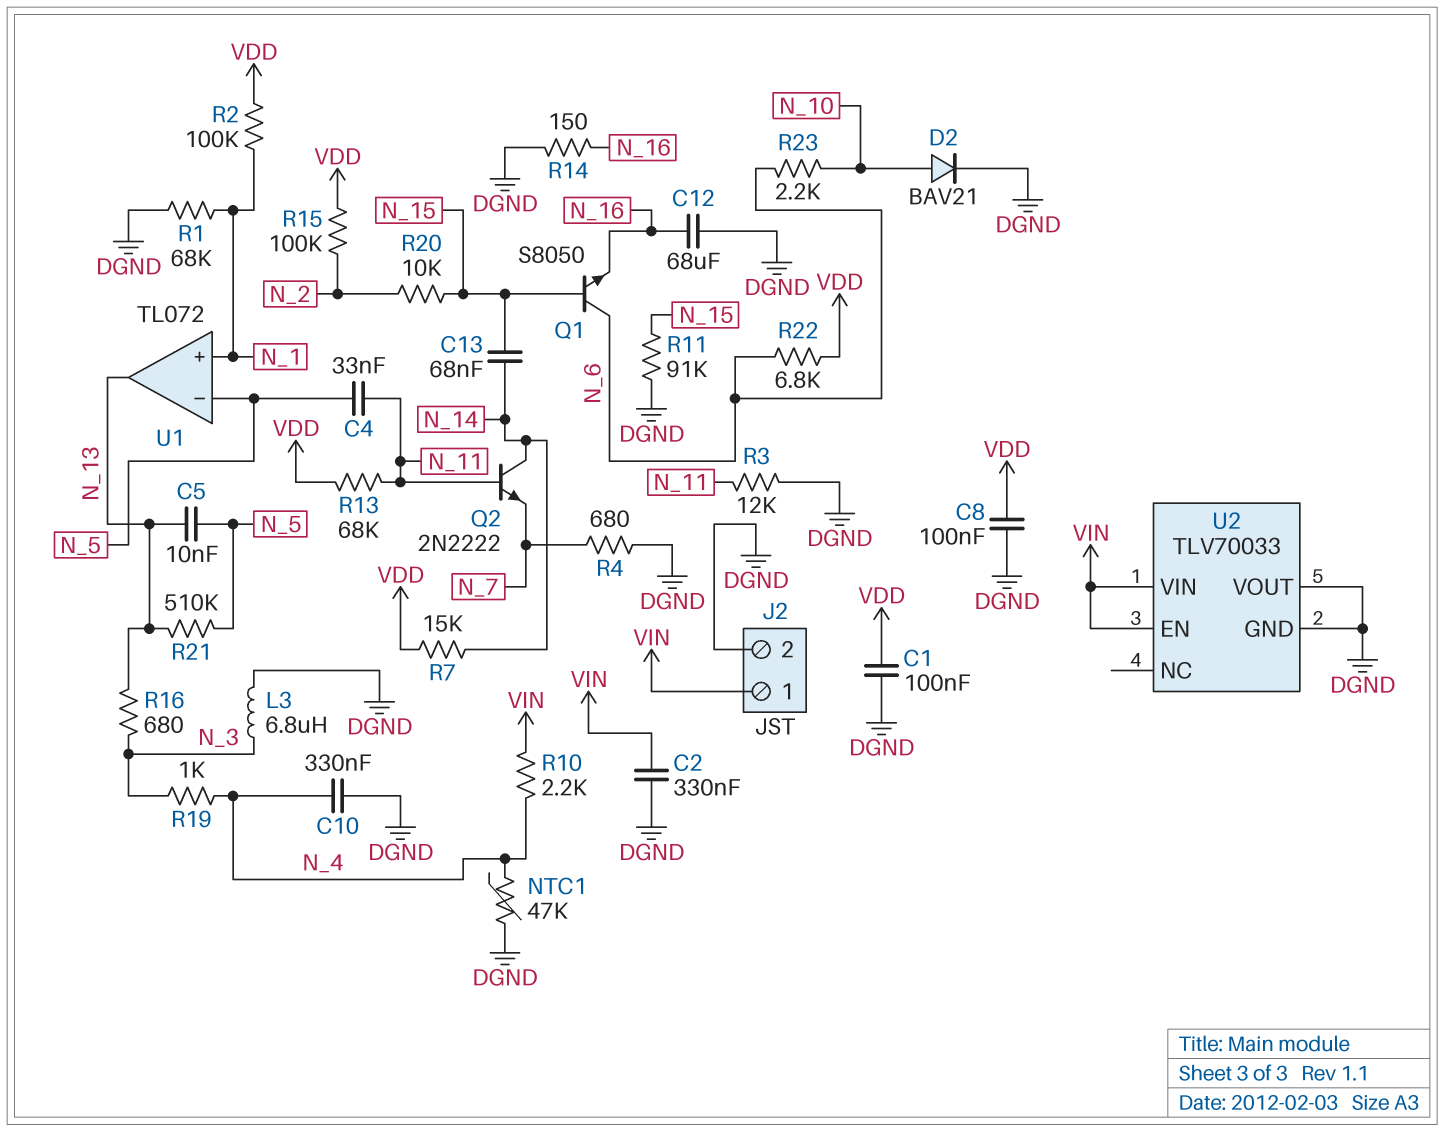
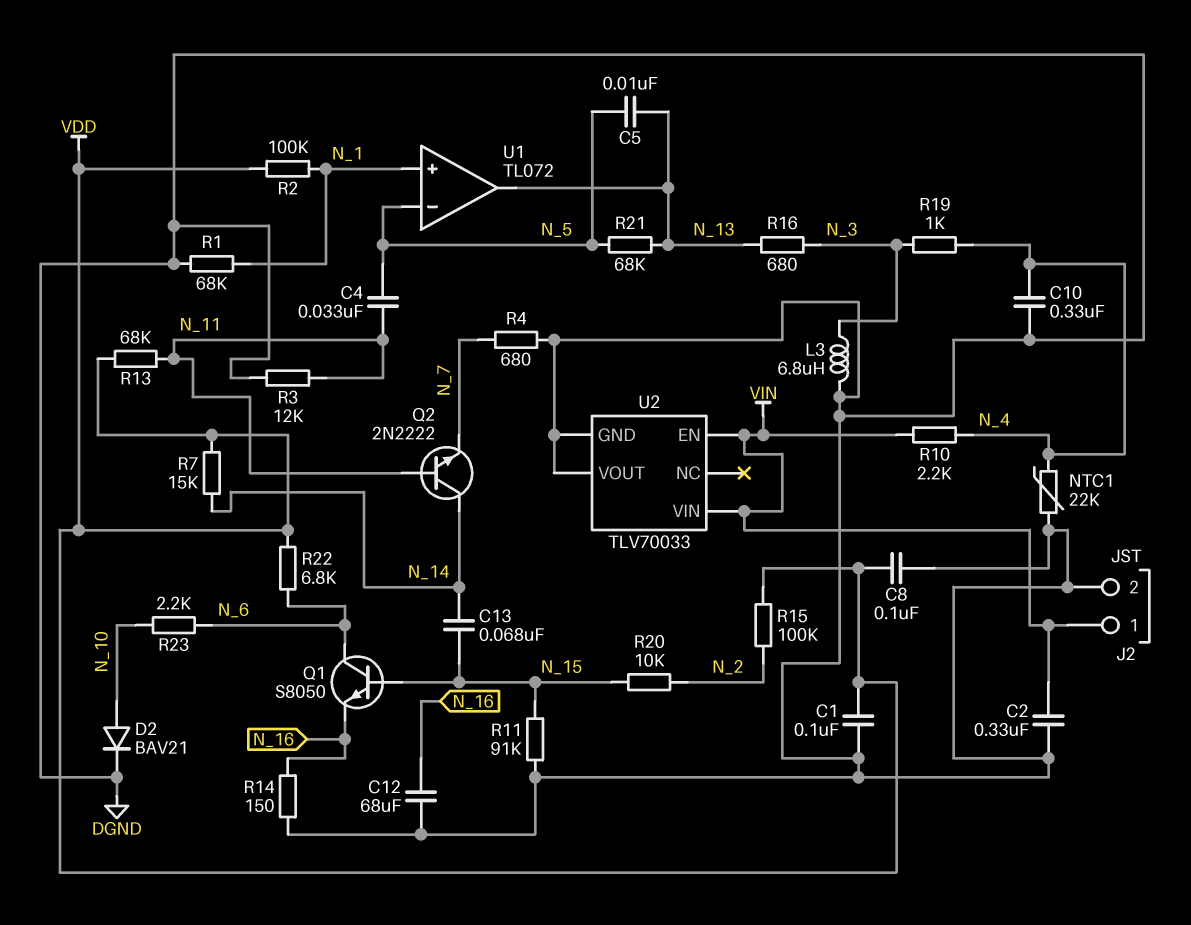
NTC1: 47k (DGND, N_4) -> 22k (DGND, N_4)
R21: 510k (N_5, N_13) -> 68k (N_5, N_13)

